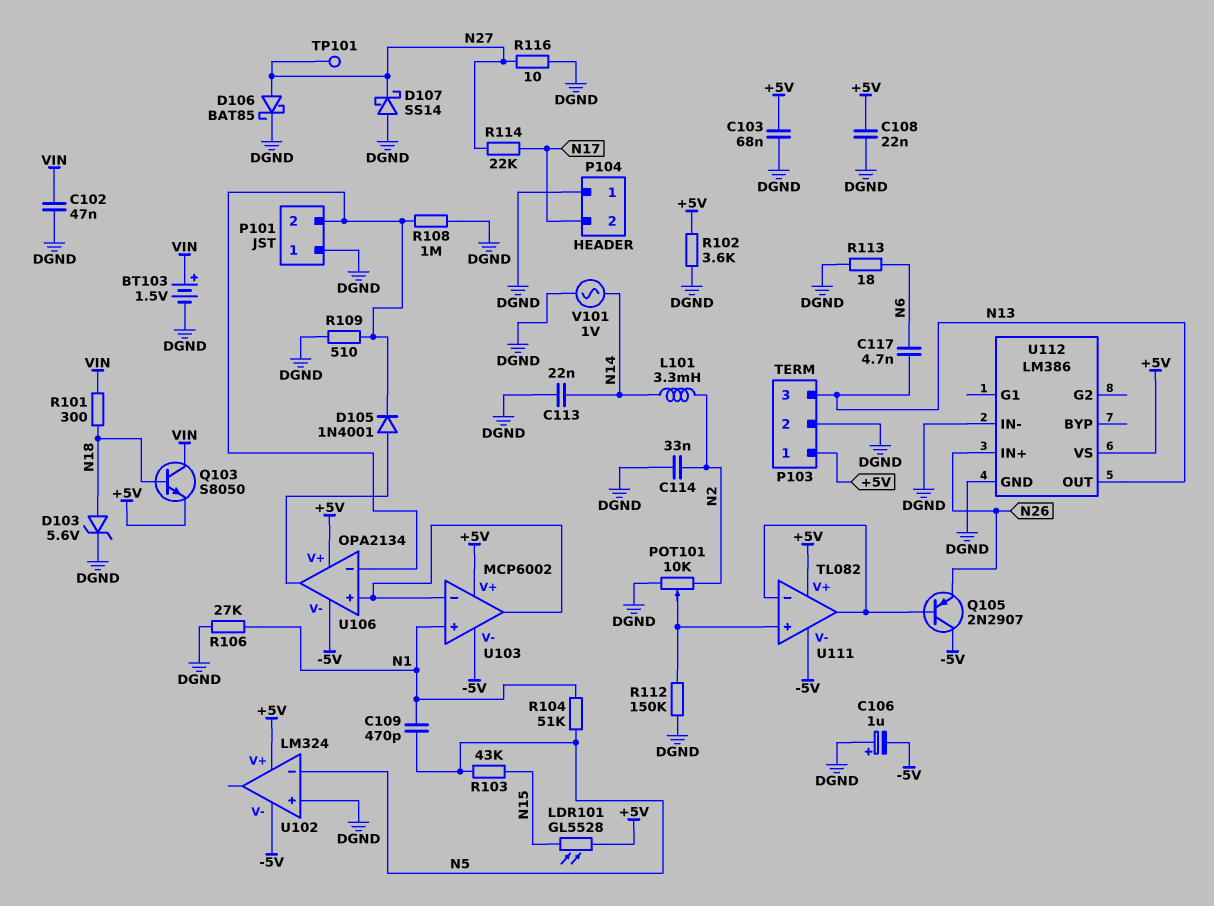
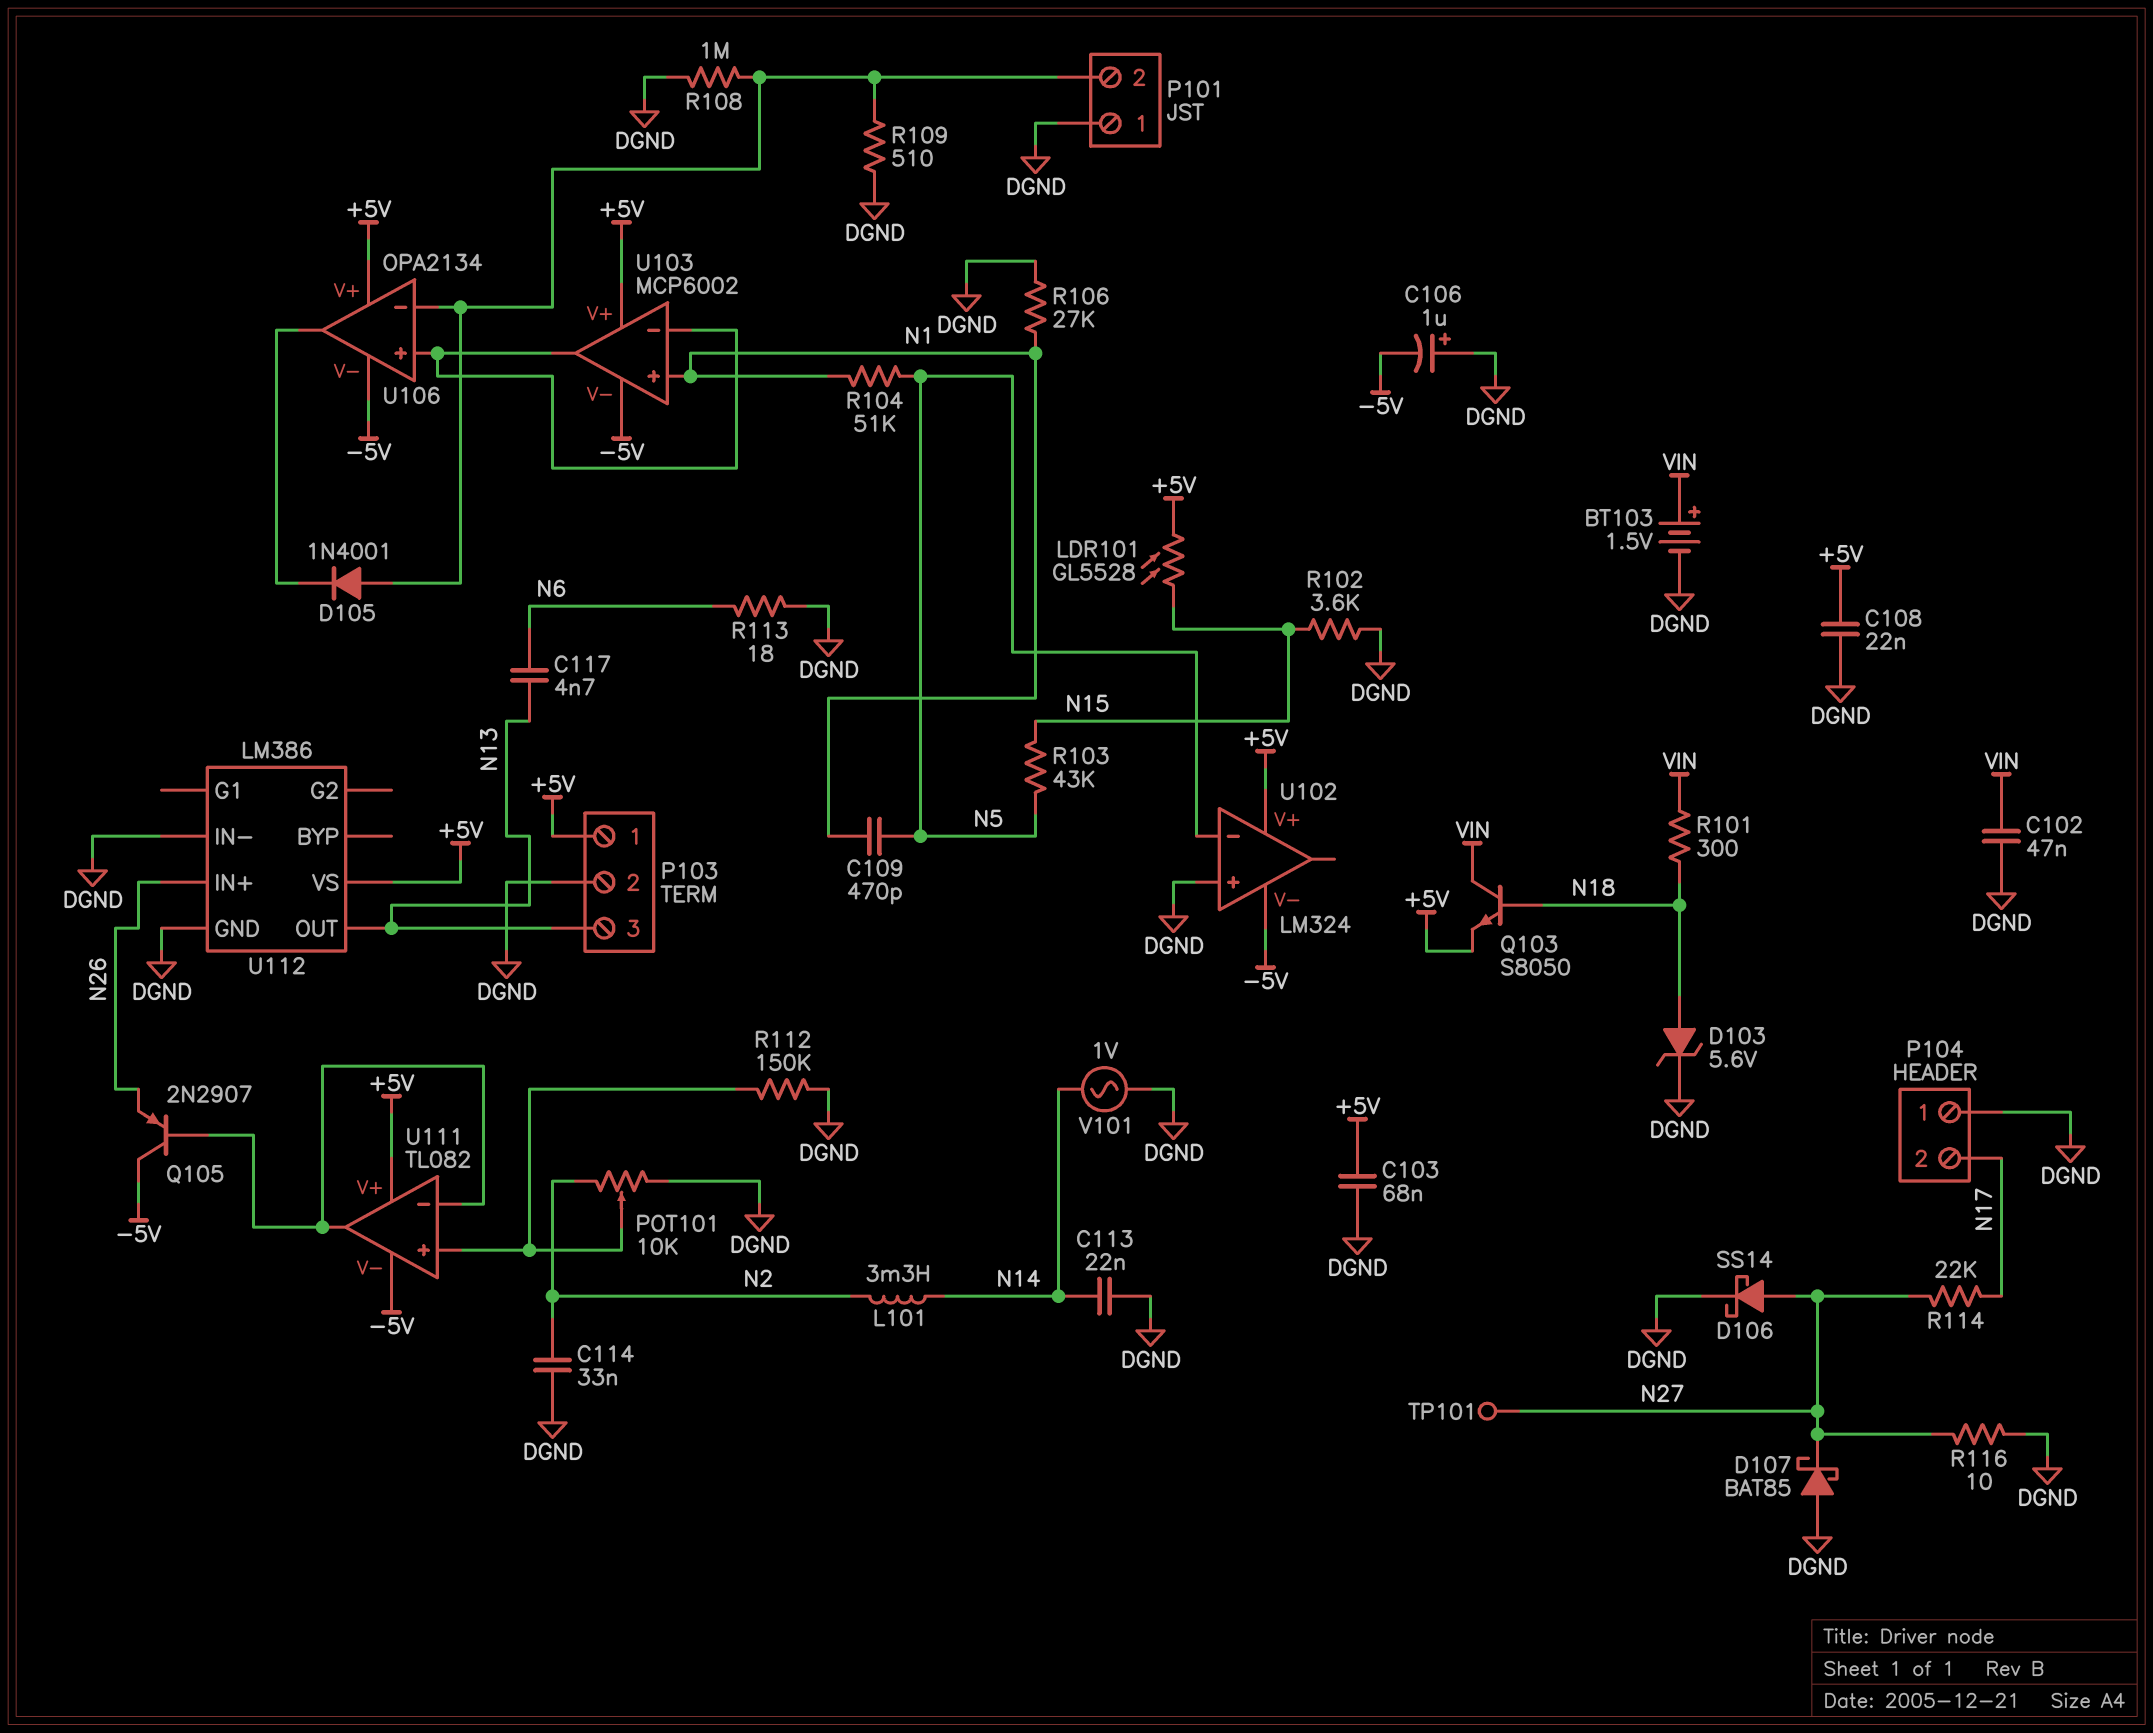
D105: diode 1N4001 (A U106/out, K P101/2) -> diode 1N4001 (A P101/2, K U106/out)
D106: schottky BAT85 (A N27, K DGND) -> schottky SS14 (A N27, K DGND)
D107: schottky SS14 (A DGND, K N27) -> schottky BAT85 (A DGND, K N27)
R102: 3.6k (+5V, DGND) -> 3.6k (DGND, N15)

